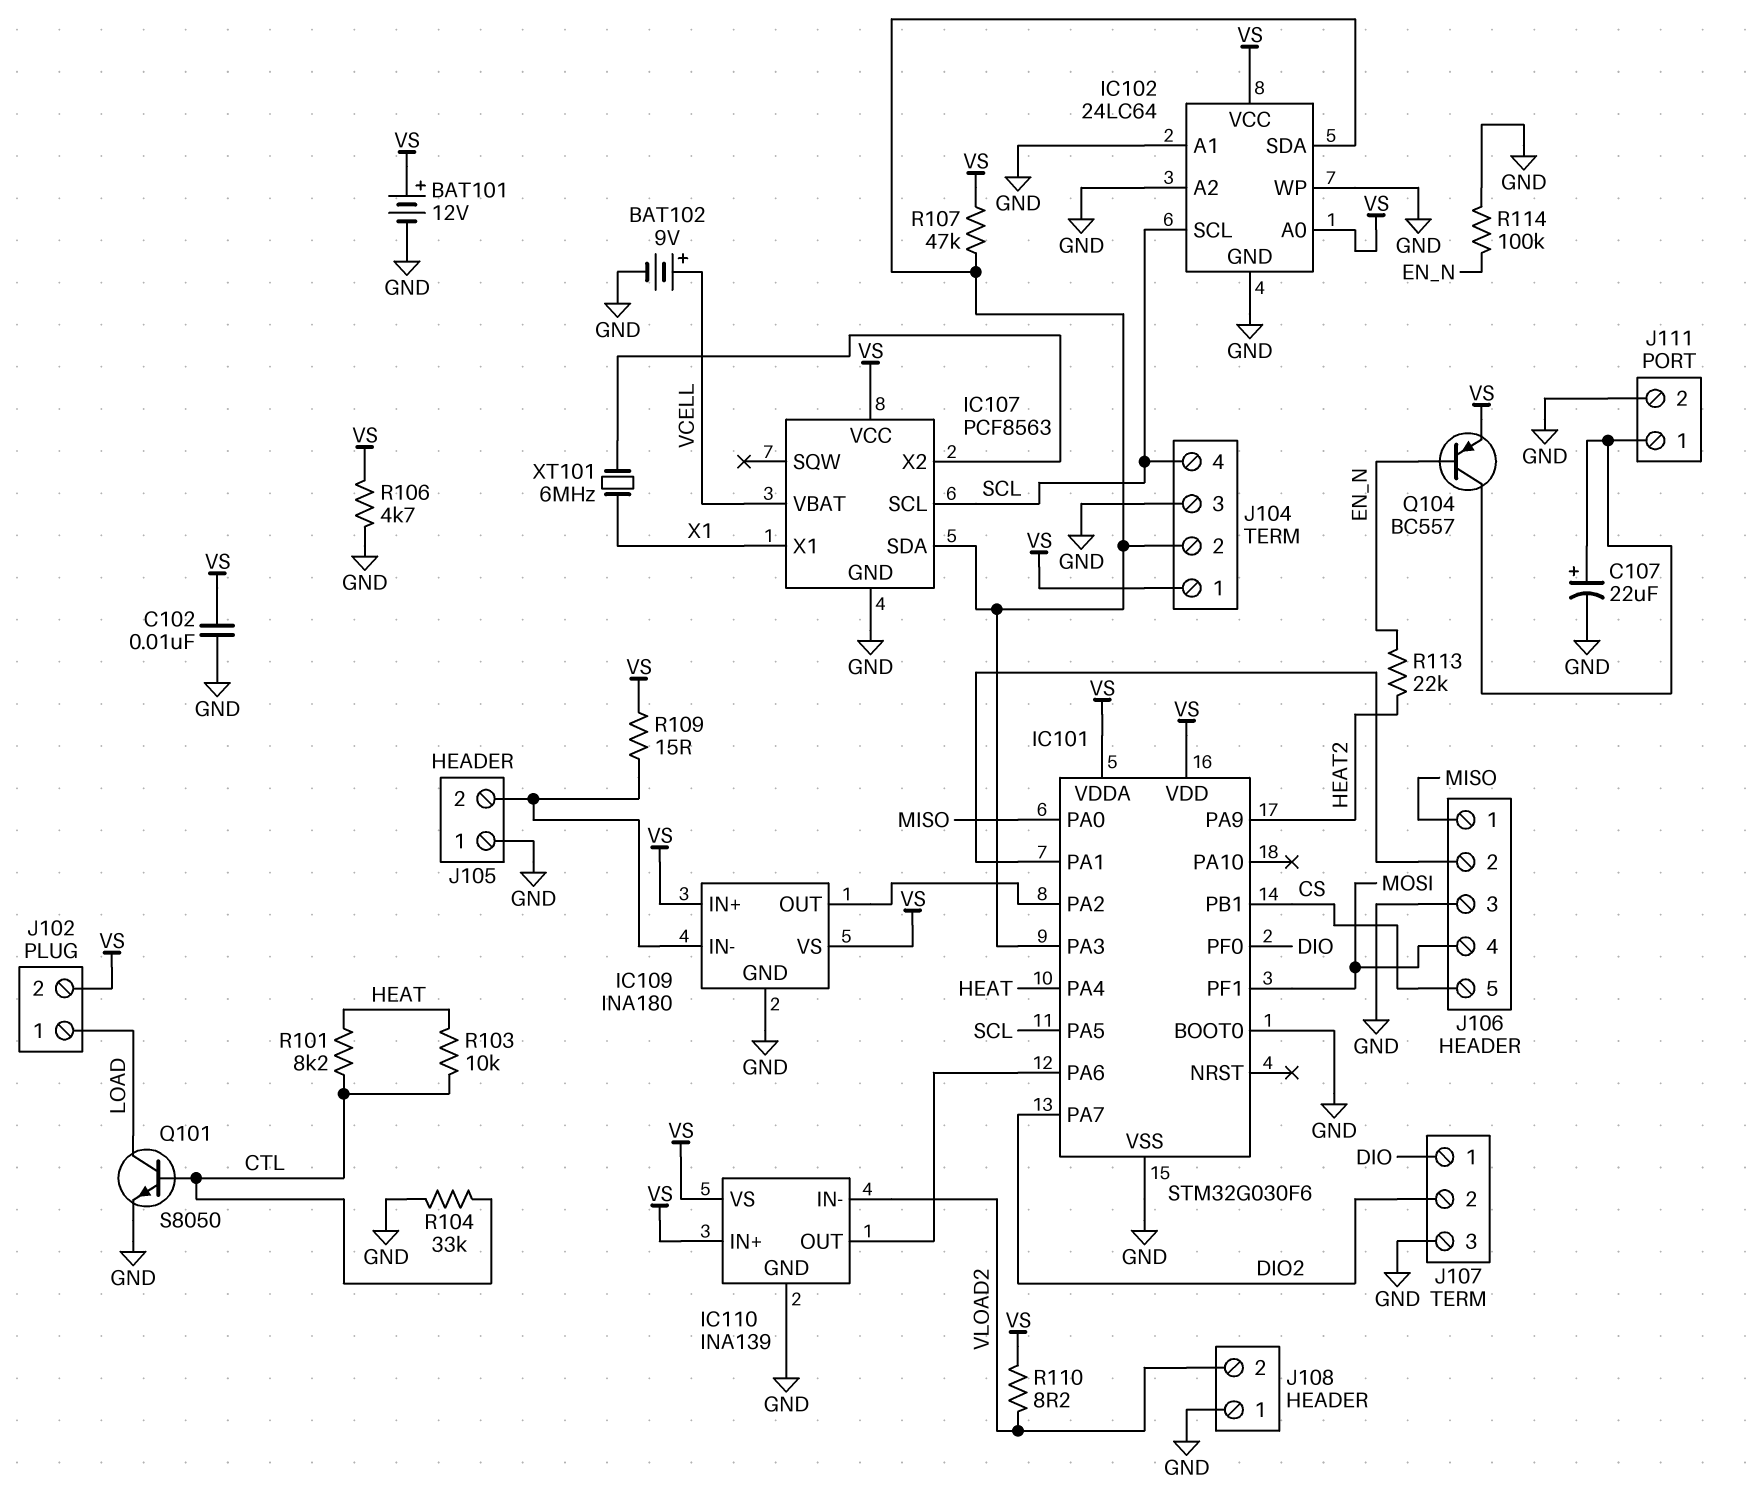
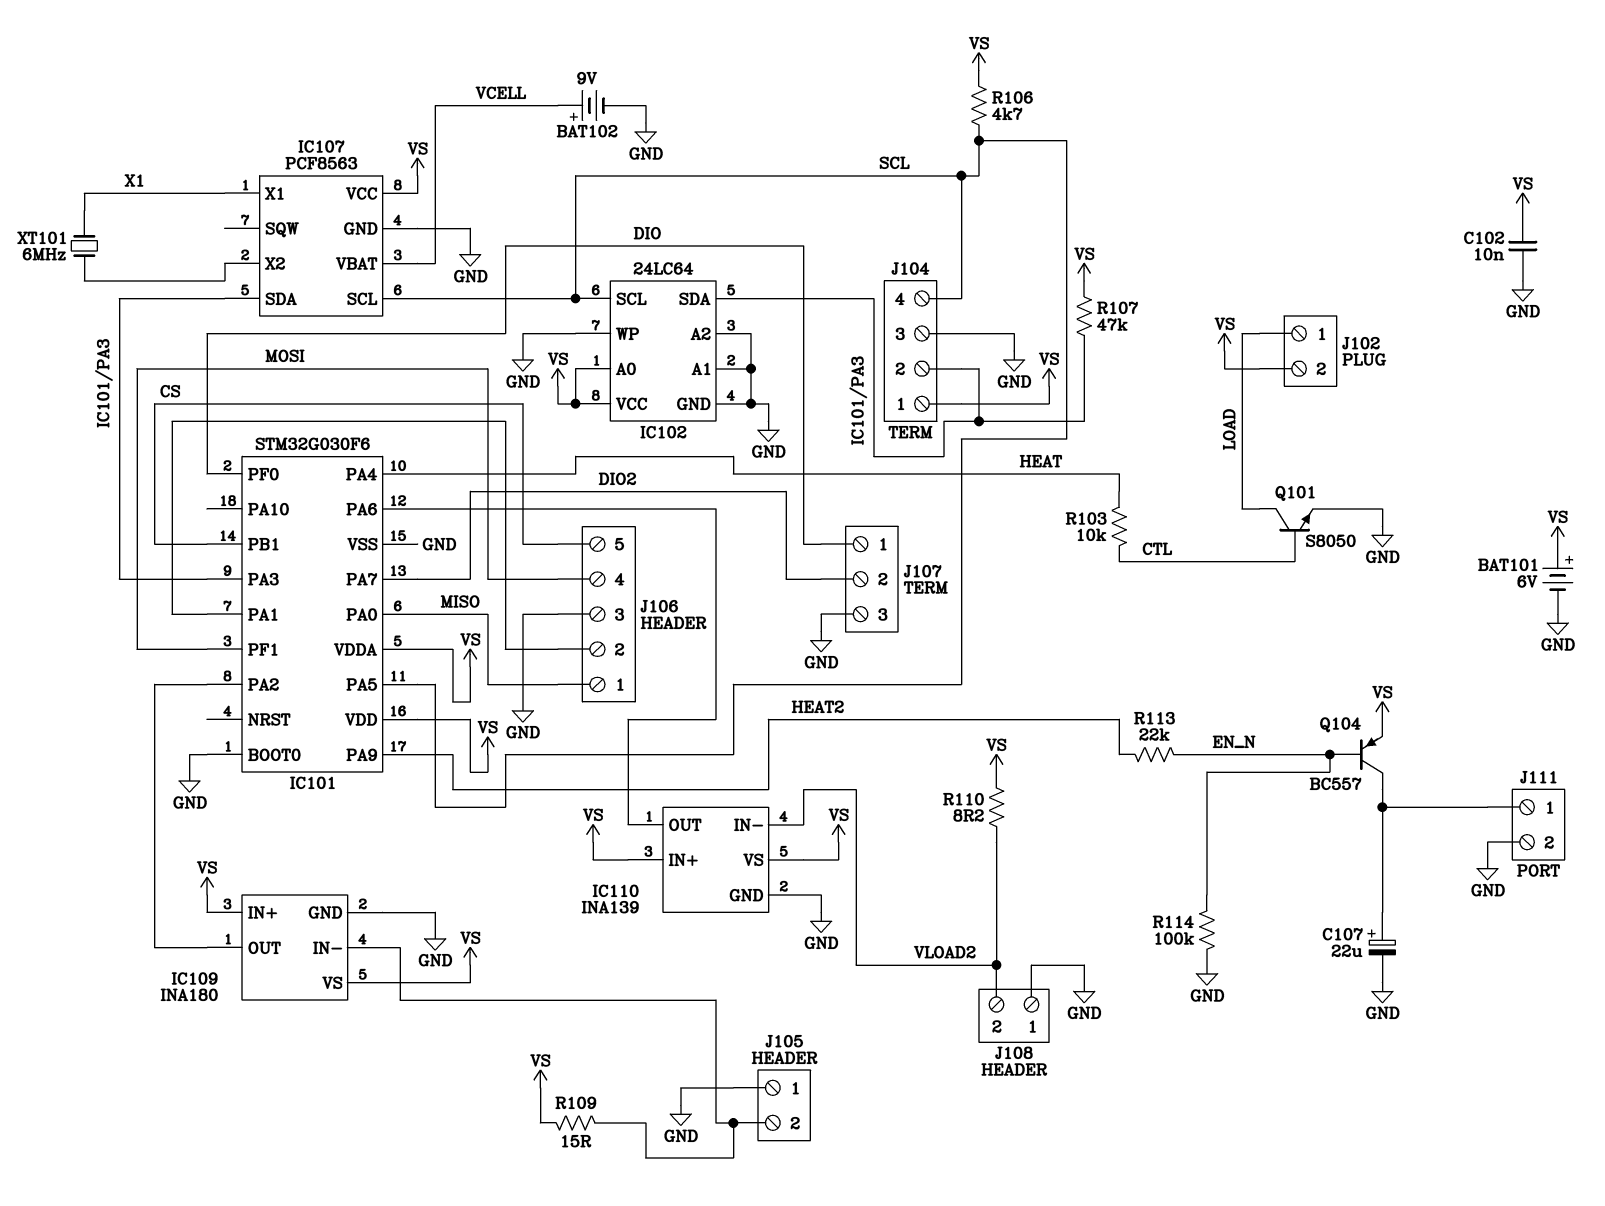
BAT101: 12V (plus VS, minus GND) -> 6V (plus VS, minus GND)
R101: 8.2k (CTL, HEAT) -> none
R104: 33k (CTL, GND) -> none
R106: 4.7k (GND, VS) -> 4.7k (SCL, VS)

